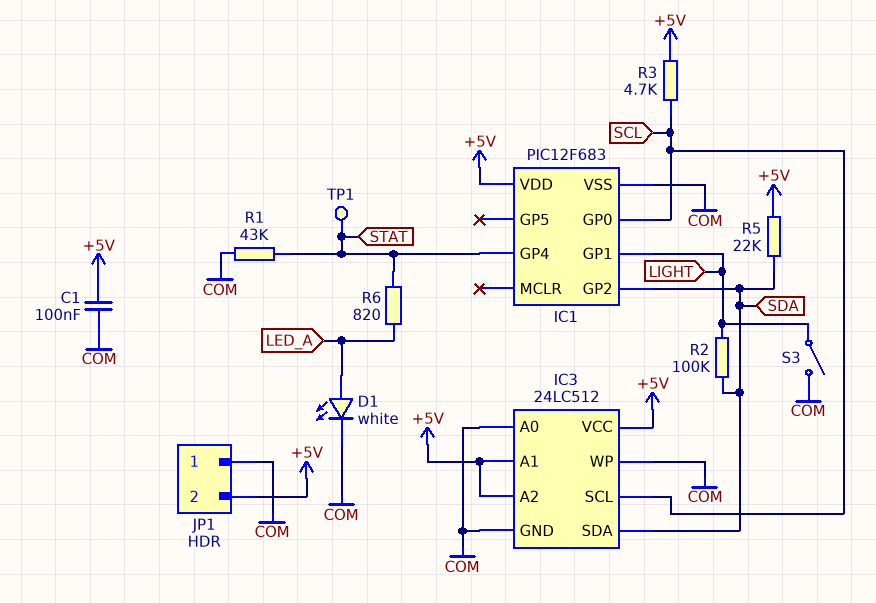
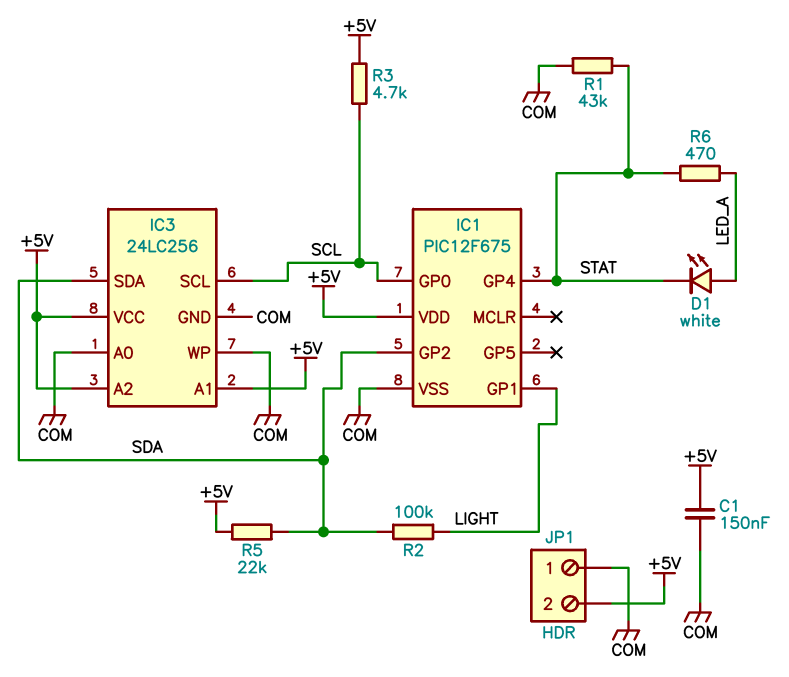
C1: 100nF (+5V, COM) -> 150nF (+5V, COM)
D1: LED white (A LED_A, K COM) -> LED white (A LED_A, K STAT)
IC1: PIC12F683 -> PIC12F675
IC3: 24LC512 -> 24LC256
R6: 820 (LED_A, STAT) -> 470 (LED_A, STAT)
S3: switch (COM, LIGHT) -> none
TP1: test point (STAT) -> none

